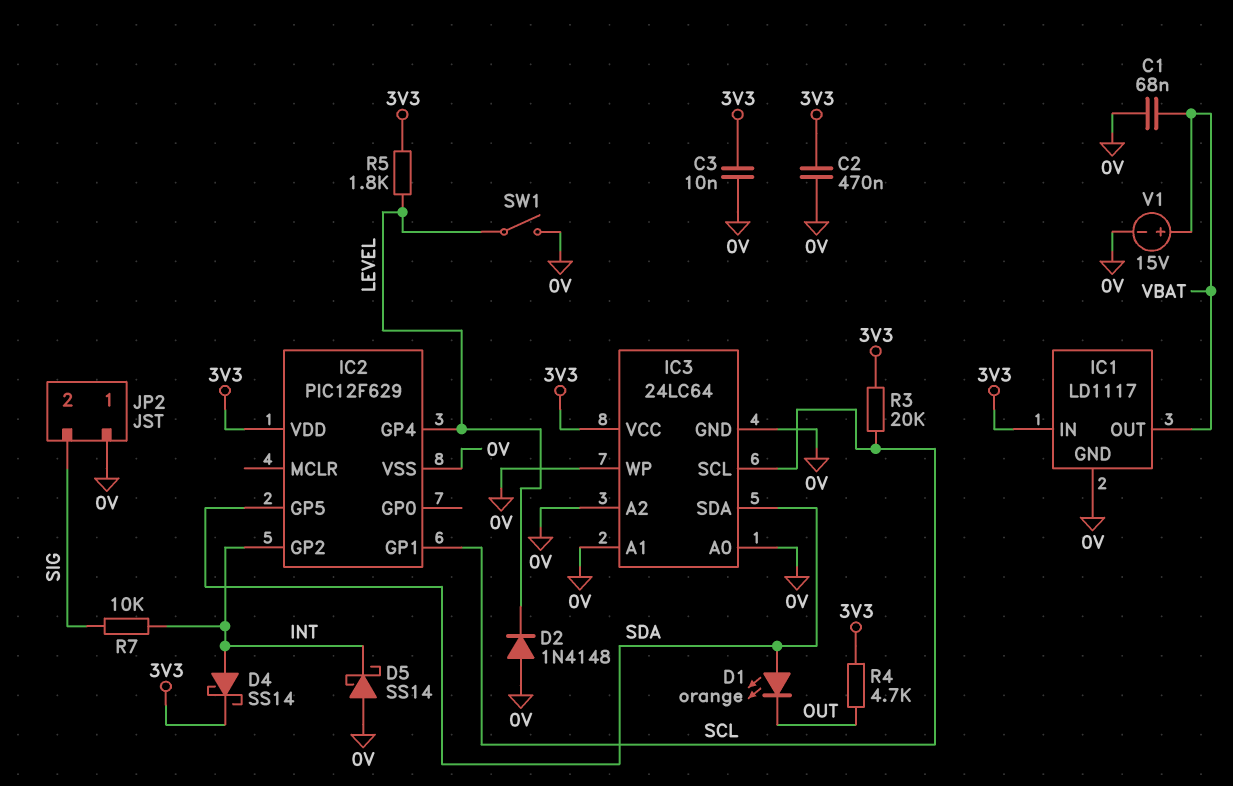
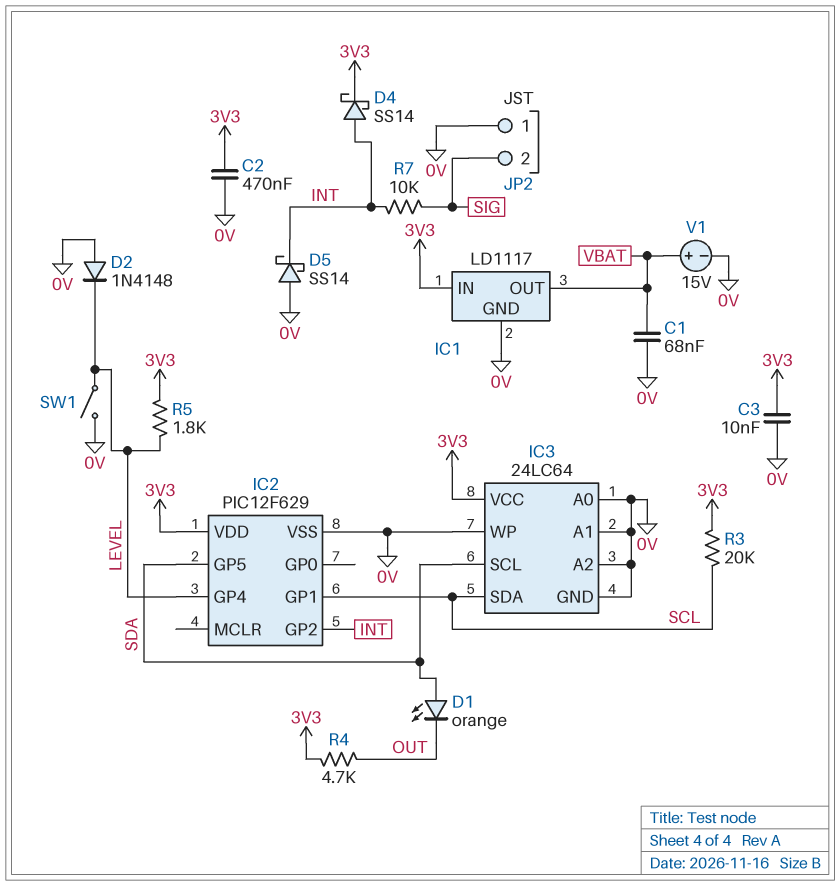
IC3 pin SCL: SCL -> SDA
IC3 pin SDA: SDA -> SCL

